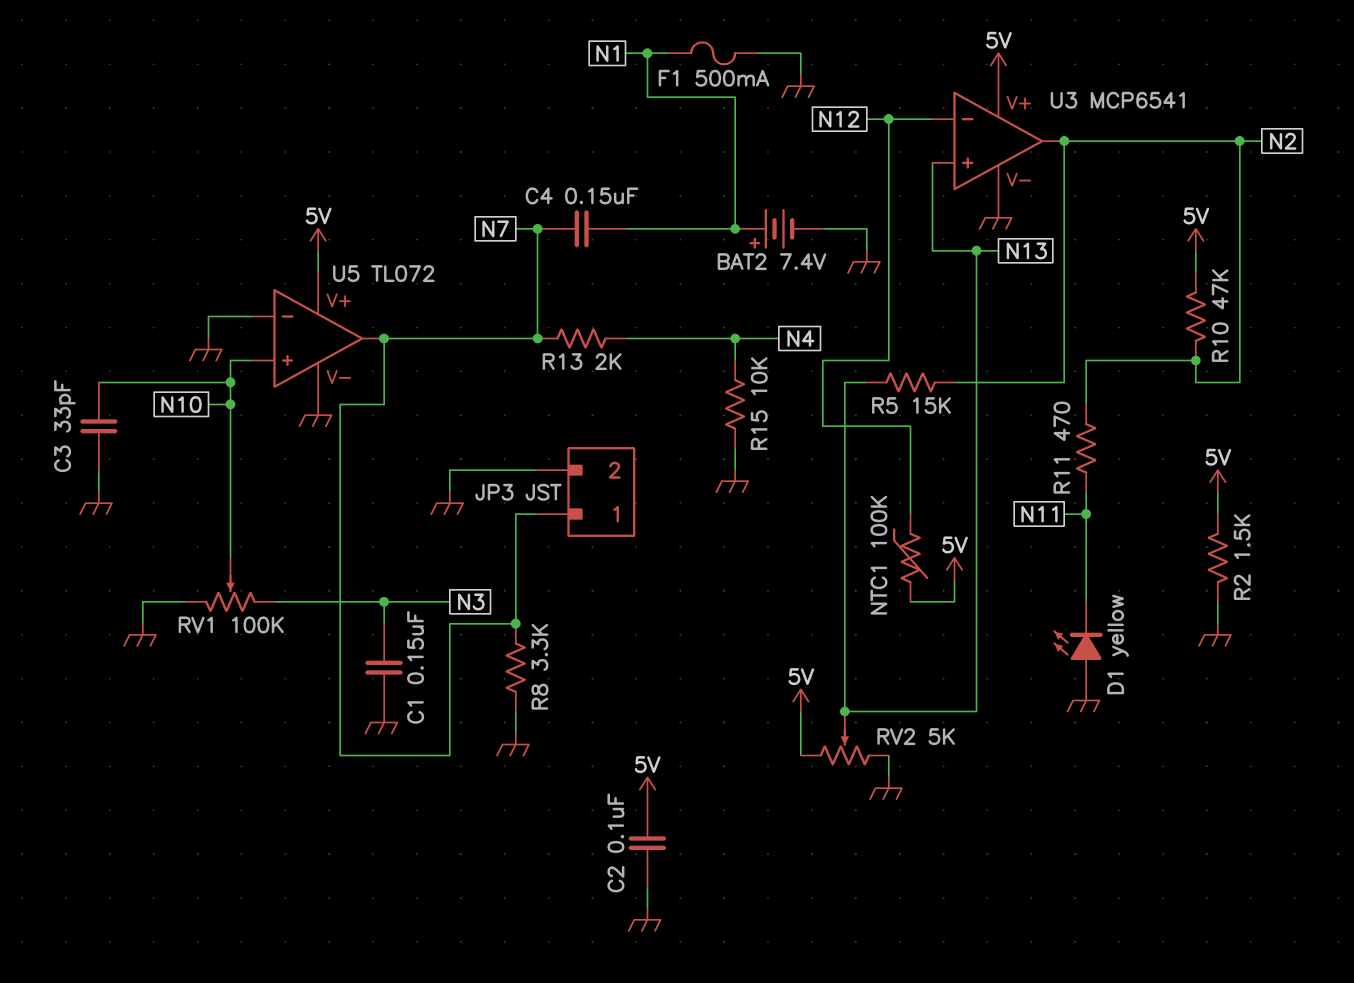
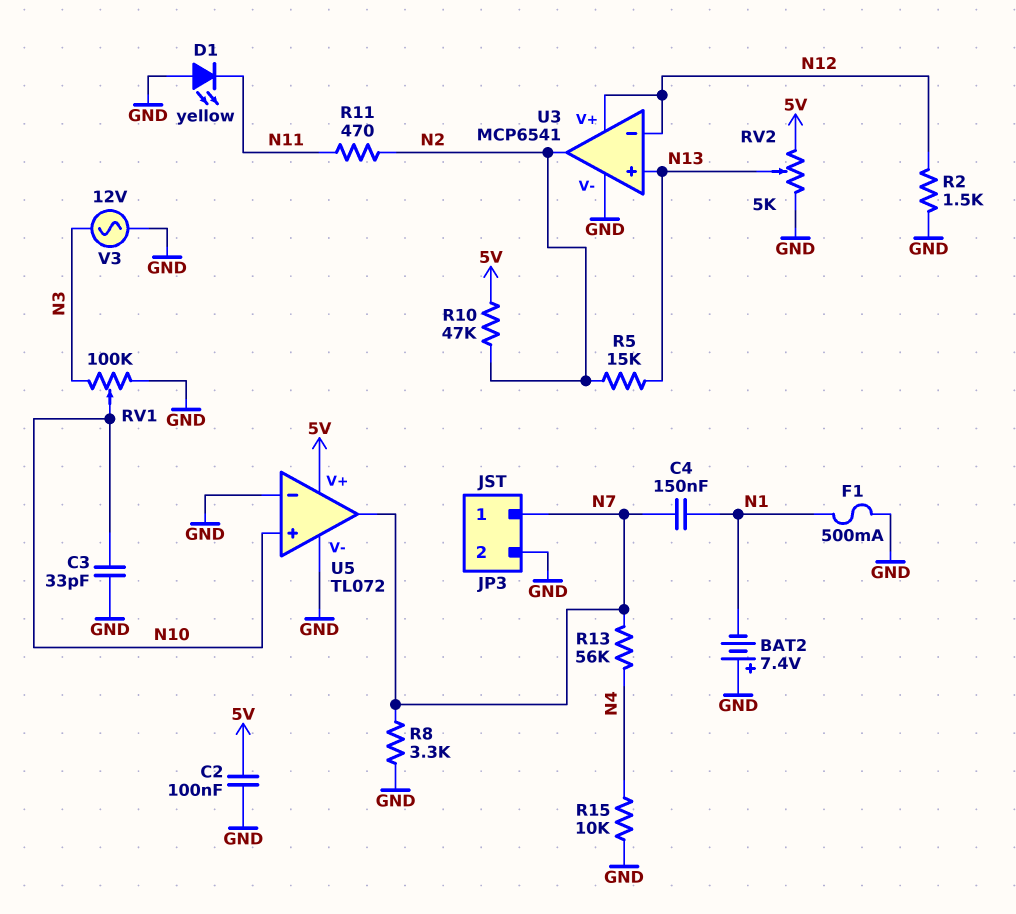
BAT2: 7.4V (plus N1, minus GND) -> 7.4V (plus GND, minus N1)
C1: 150nF (GND, N3) -> none
NTC1: 100k (5V, N12) -> none
R2: 1.5k (5V, GND) -> 1.5k (GND, N12)
R13: 2k (N4, N7) -> 56k (N4, N7)
U3 pin V+: 5V -> N12
V3: none -> AC 12V (GND, N3)

